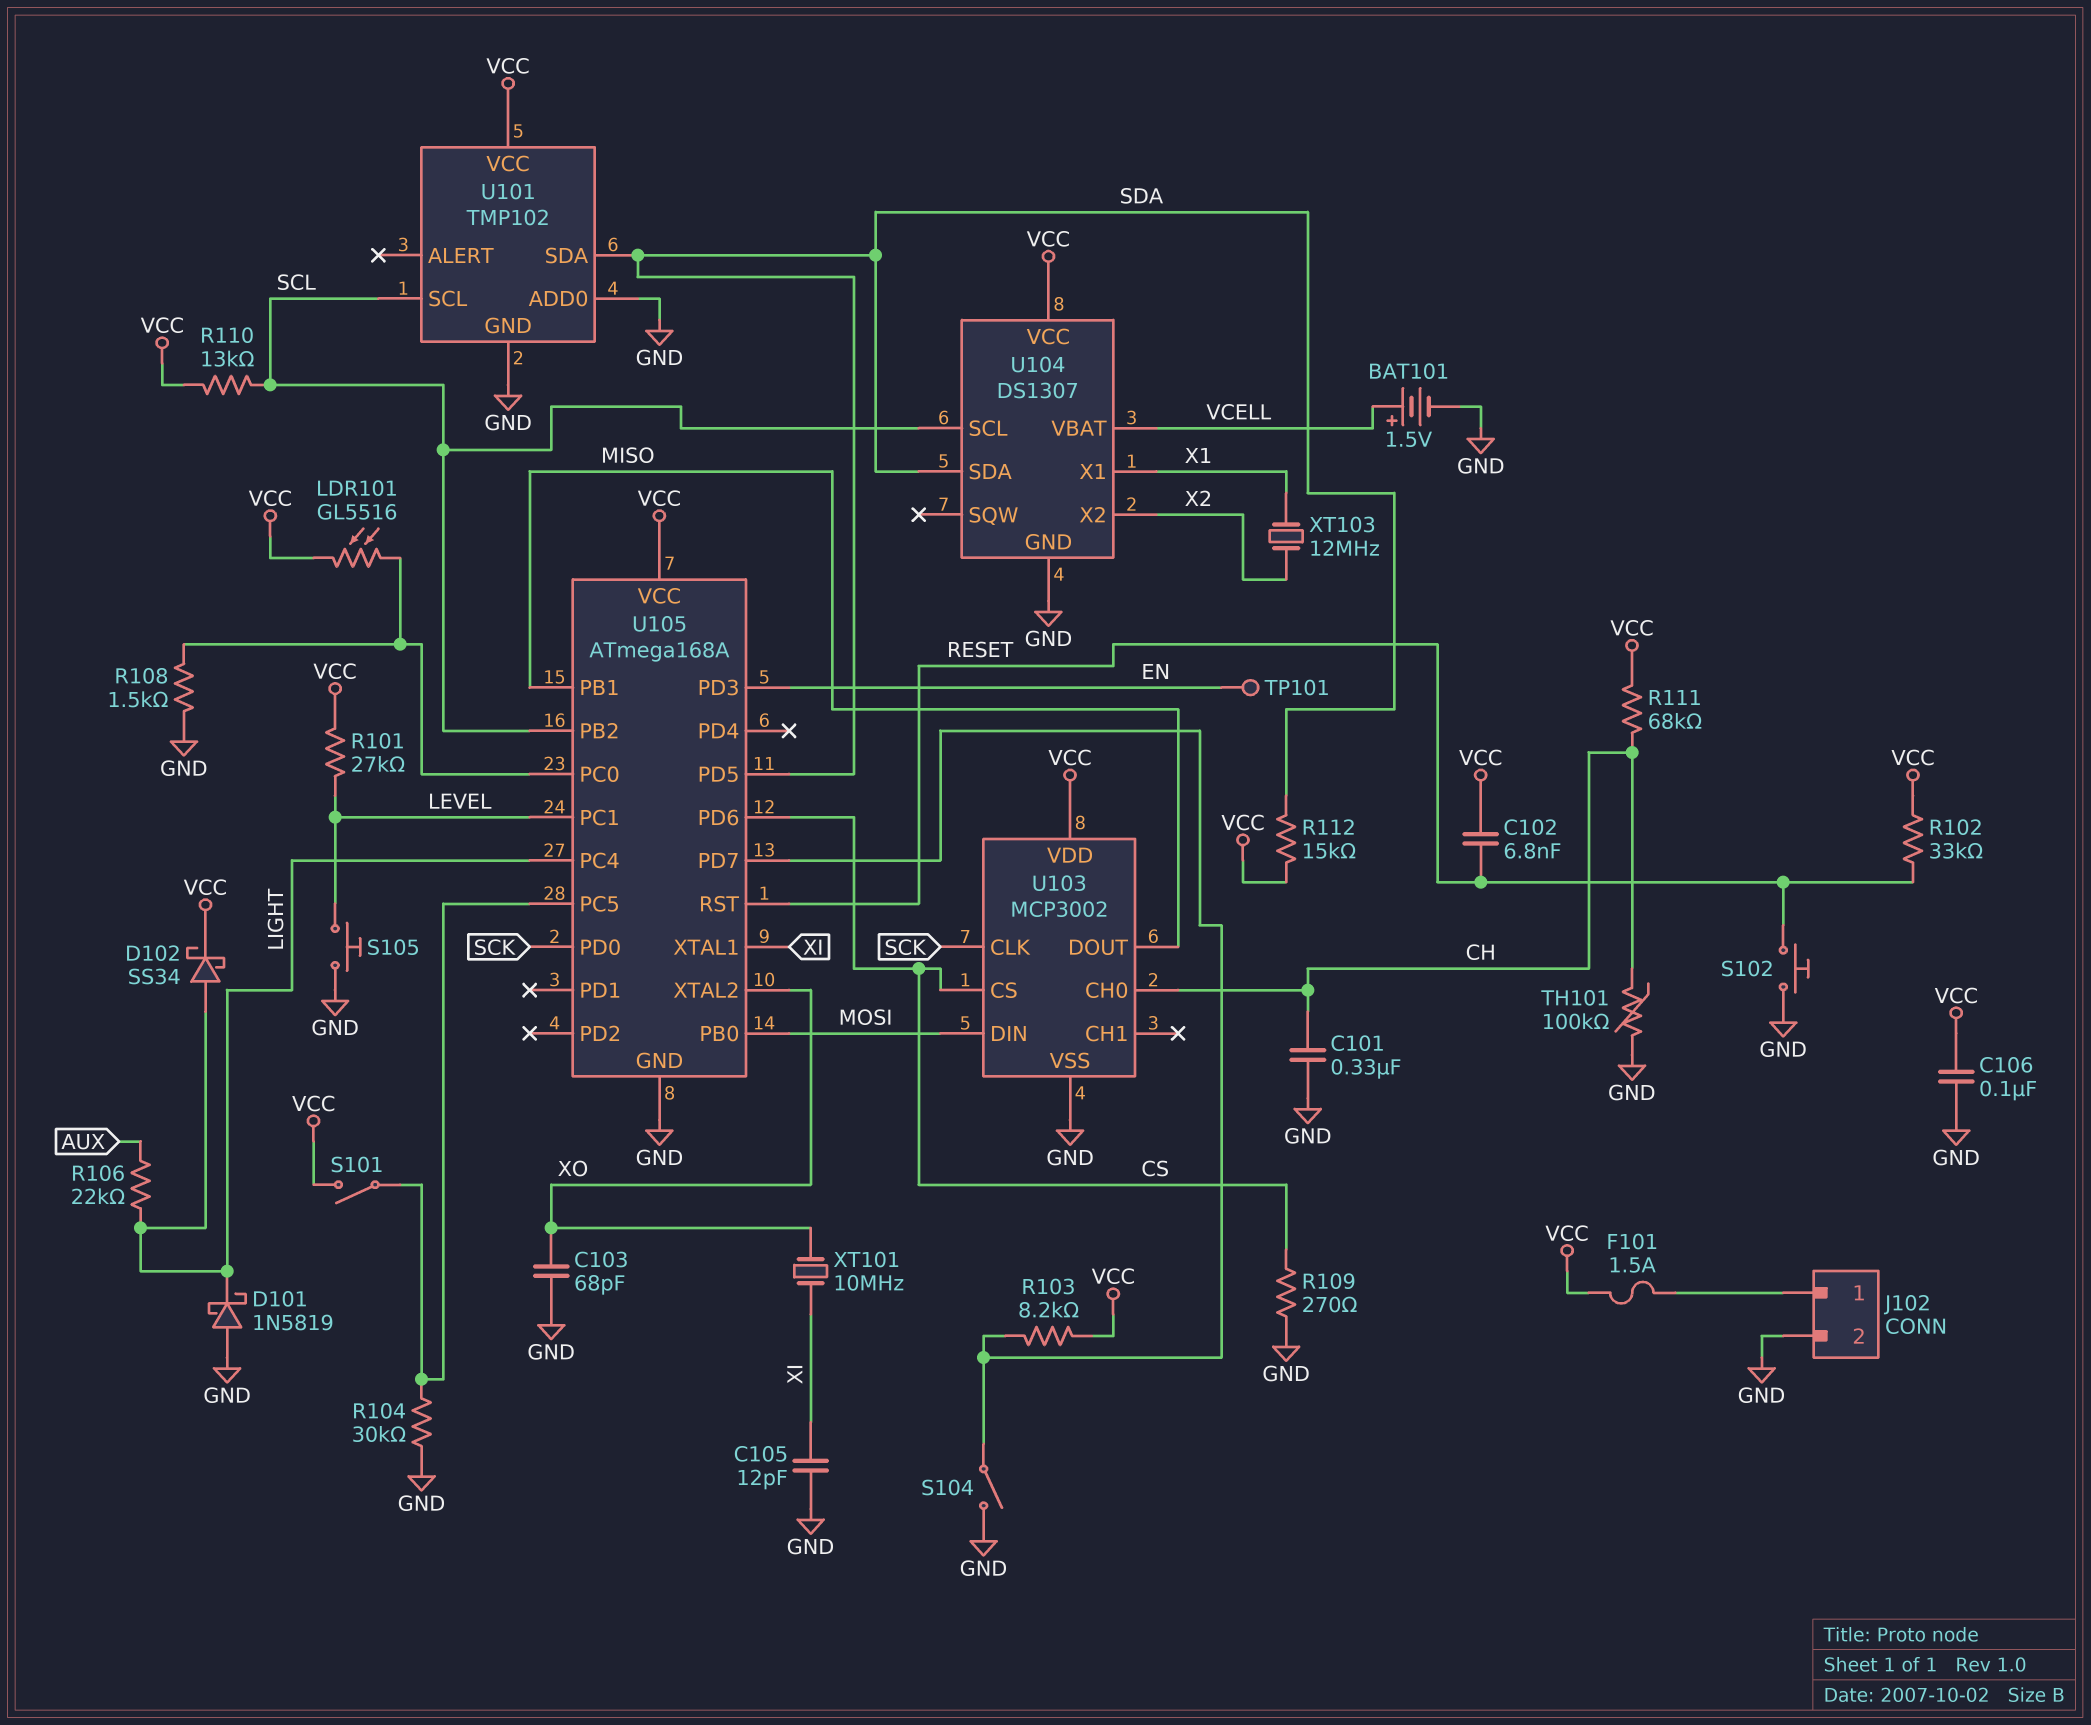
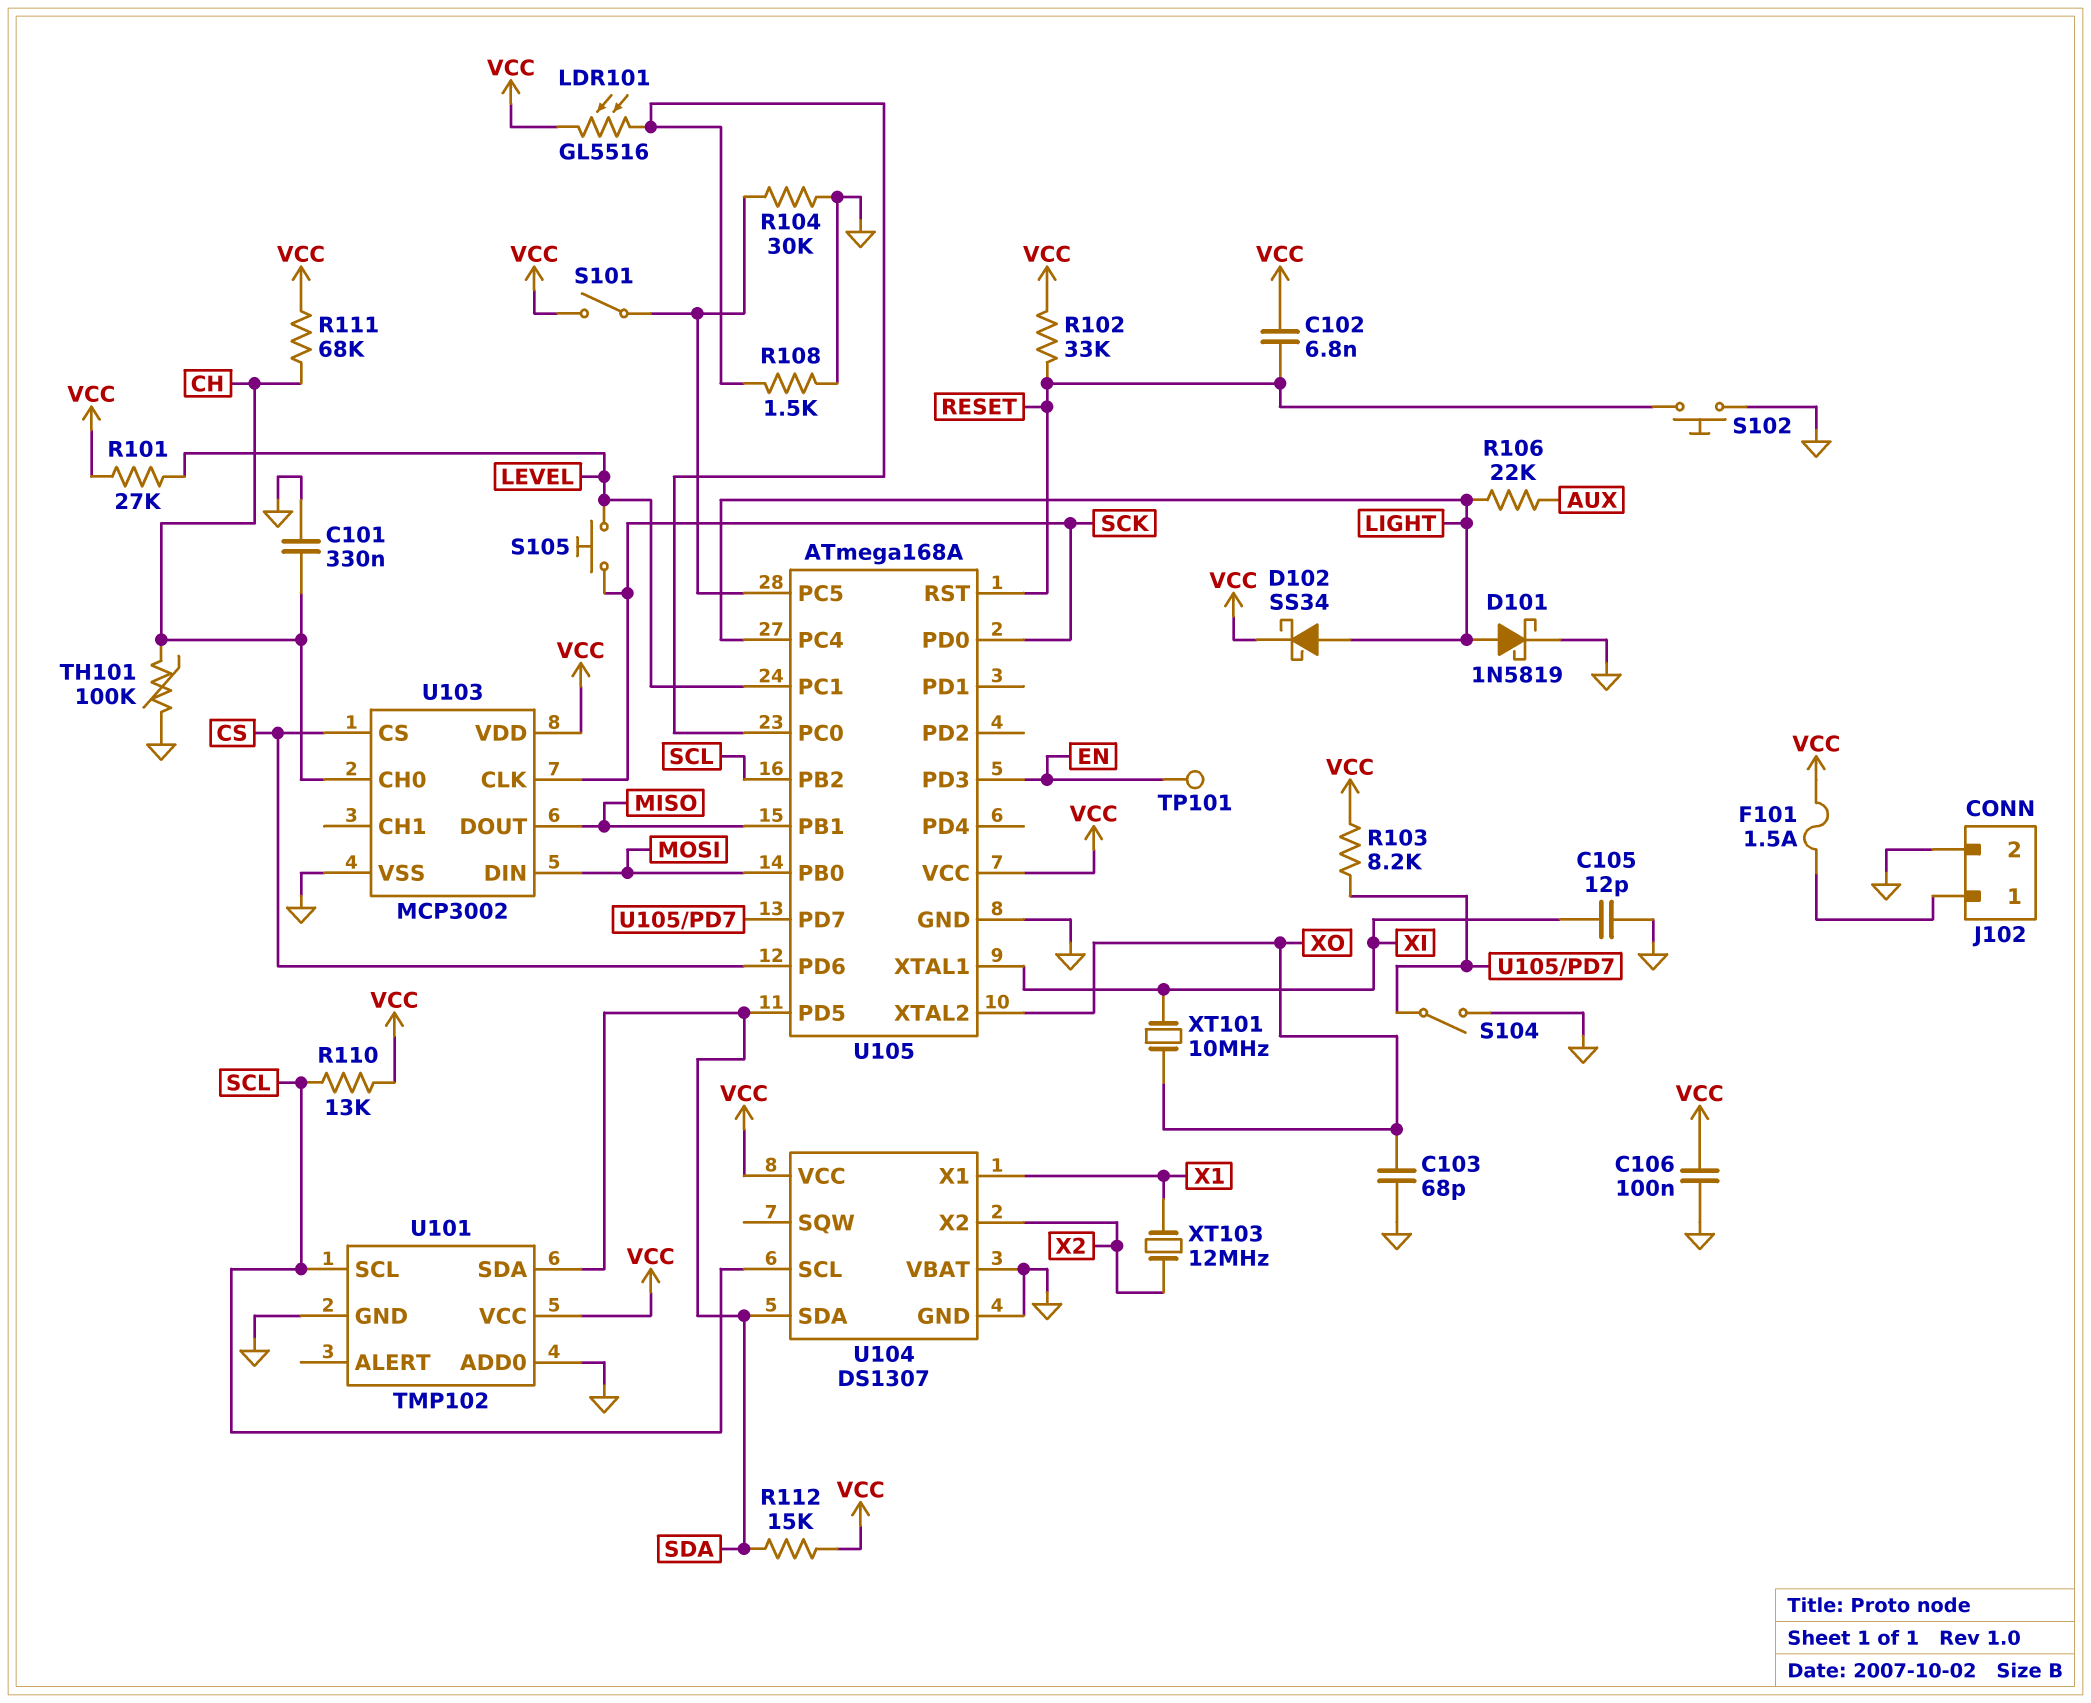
BAT101: 1.5V (plus VCELL, minus GND) -> none
D101: schottky 1N5819 (A GND, K LIGHT) -> schottky 1N5819 (A LIGHT, K GND)
R109: 270 (CS, GND) -> none
S105: button (GND, LEVEL) -> button (LEVEL, SCK)
U104 pin VBAT: VCELL -> GND

